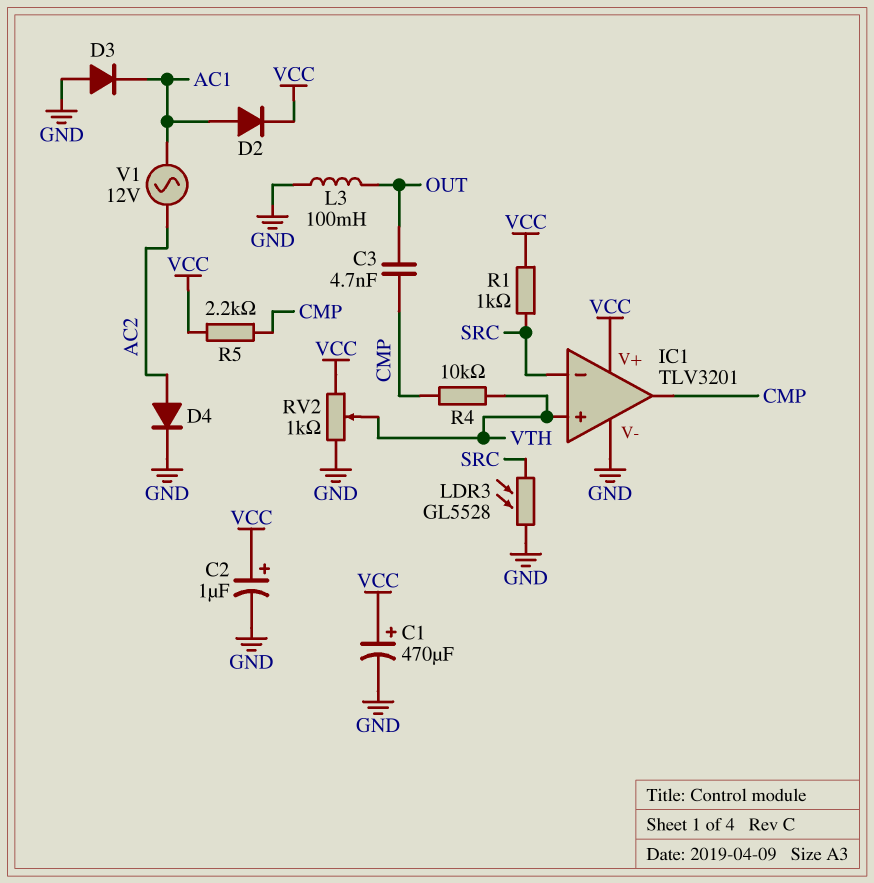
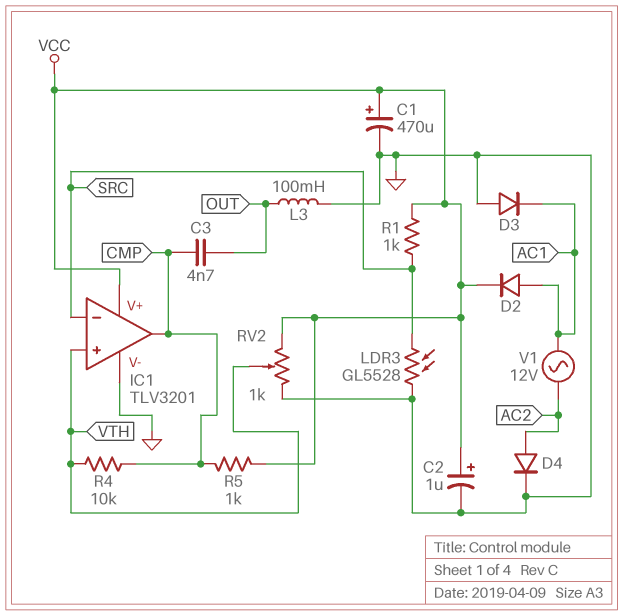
R5: 2.2k (CMP, VCC) -> 1k (CMP, VCC)

